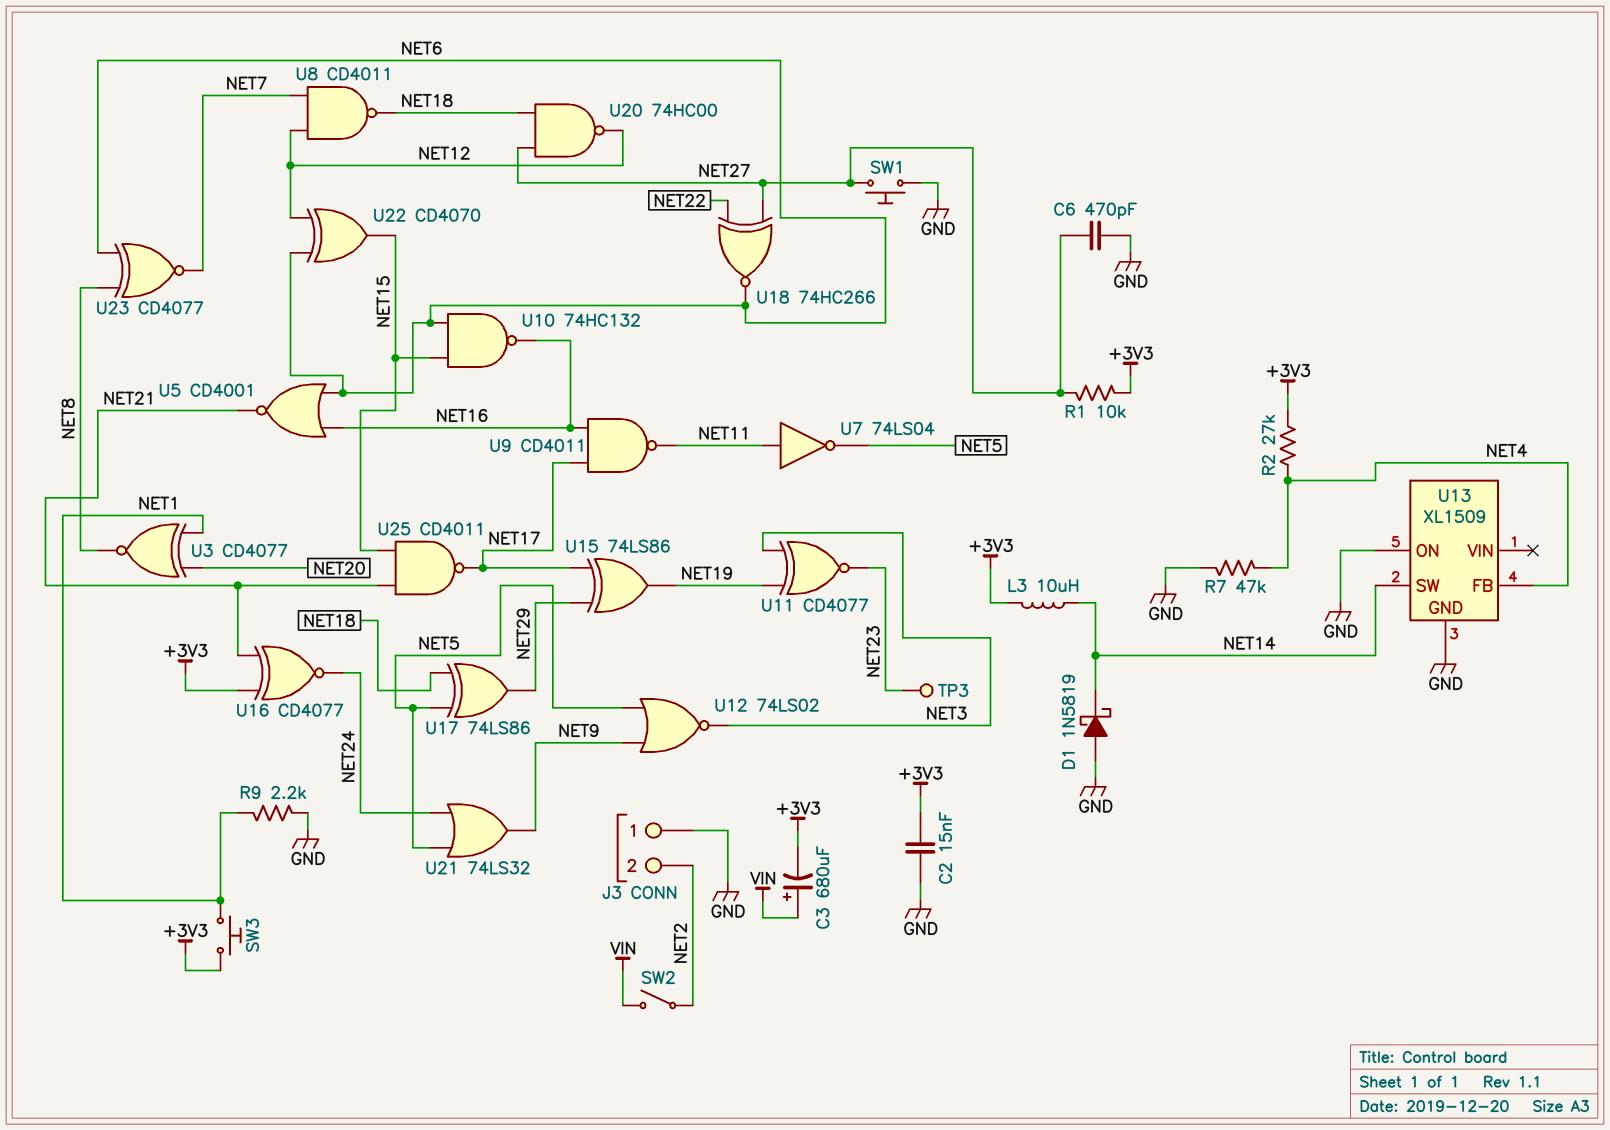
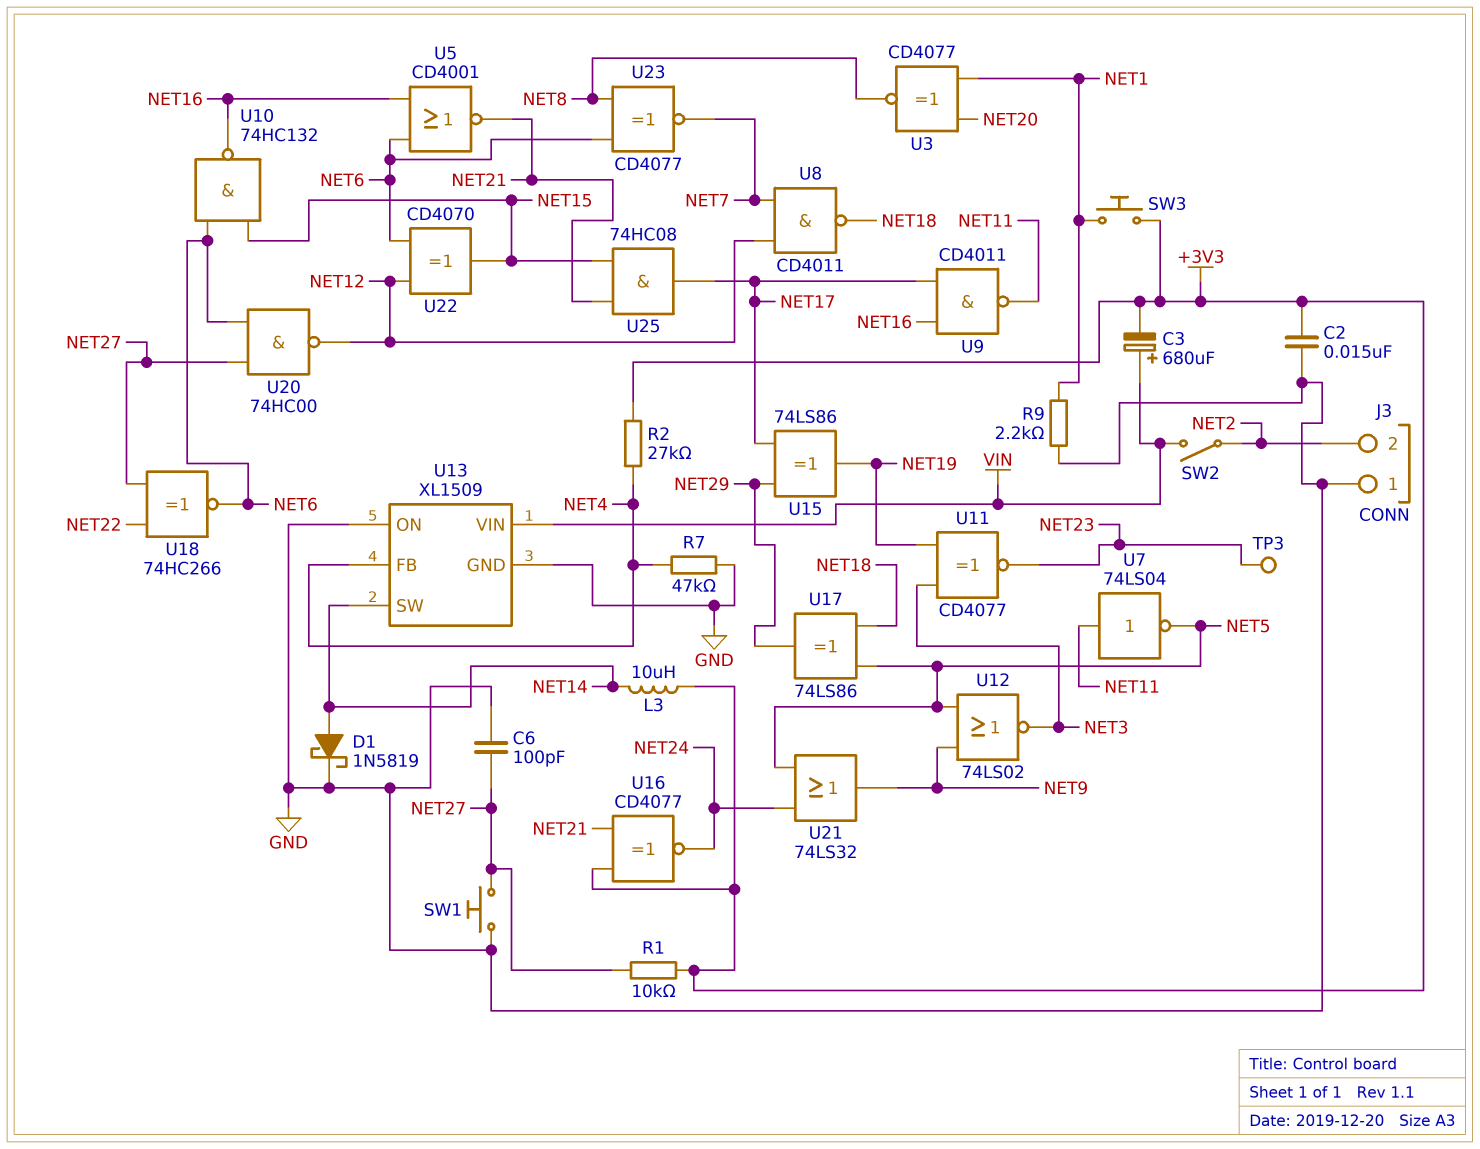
C6: 470pF (GND, NET27) -> 100pF (GND, NET27)
D1: schottky 1N5819 (A GND, K NET14) -> schottky 1N5819 (A NET14, K GND)
U13 pin VIN: none -> VIN
U20: NAND 74HC00 (in NET18, in NET27, out NET12) -> NAND 74HC00 (in NET6, in NET27, out NET12)
U25: NAND CD4011 (in NET15, in NET21, out NET17) -> AND 74HC08 (in NET15, in NET21, out NET17)

